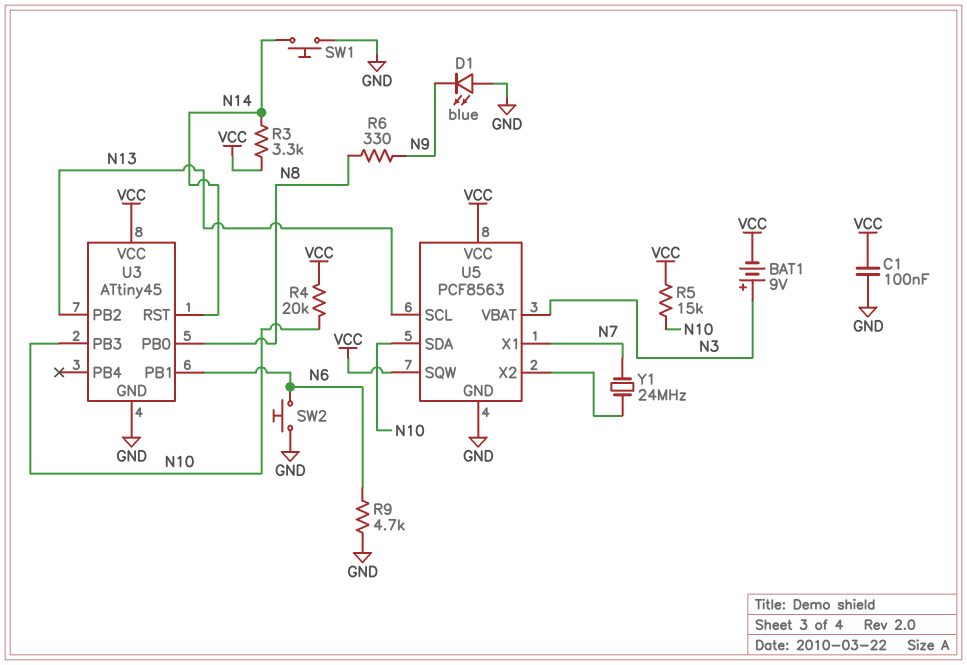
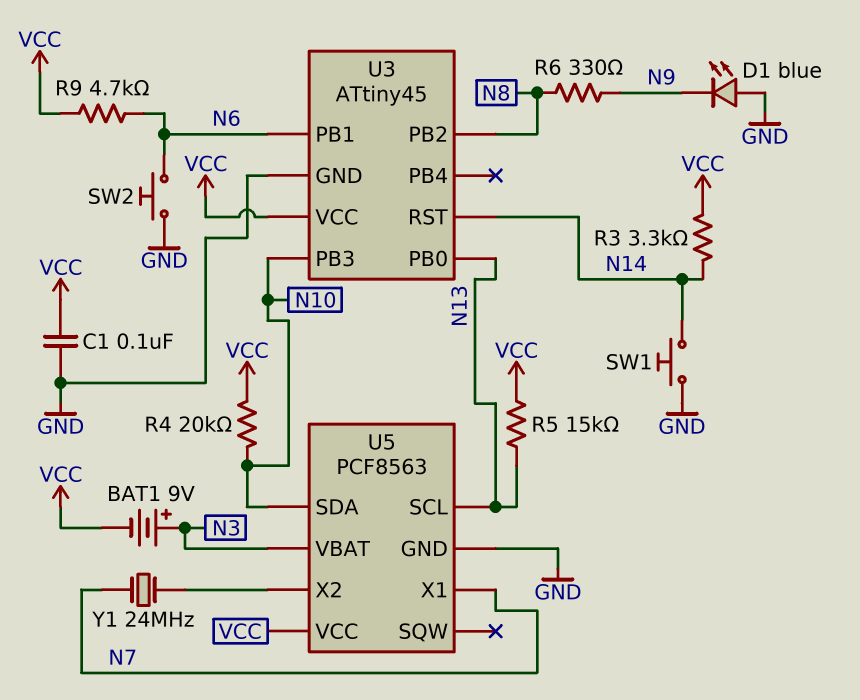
R5: 15k (N10, VCC) -> 15k (N13, VCC)
R9: 4.7k (GND, N6) -> 4.7k (N6, VCC)
U3 pin PB0: N8 -> N13
U3 pin PB2: N13 -> N8
U5 pin SQW: VCC -> none

